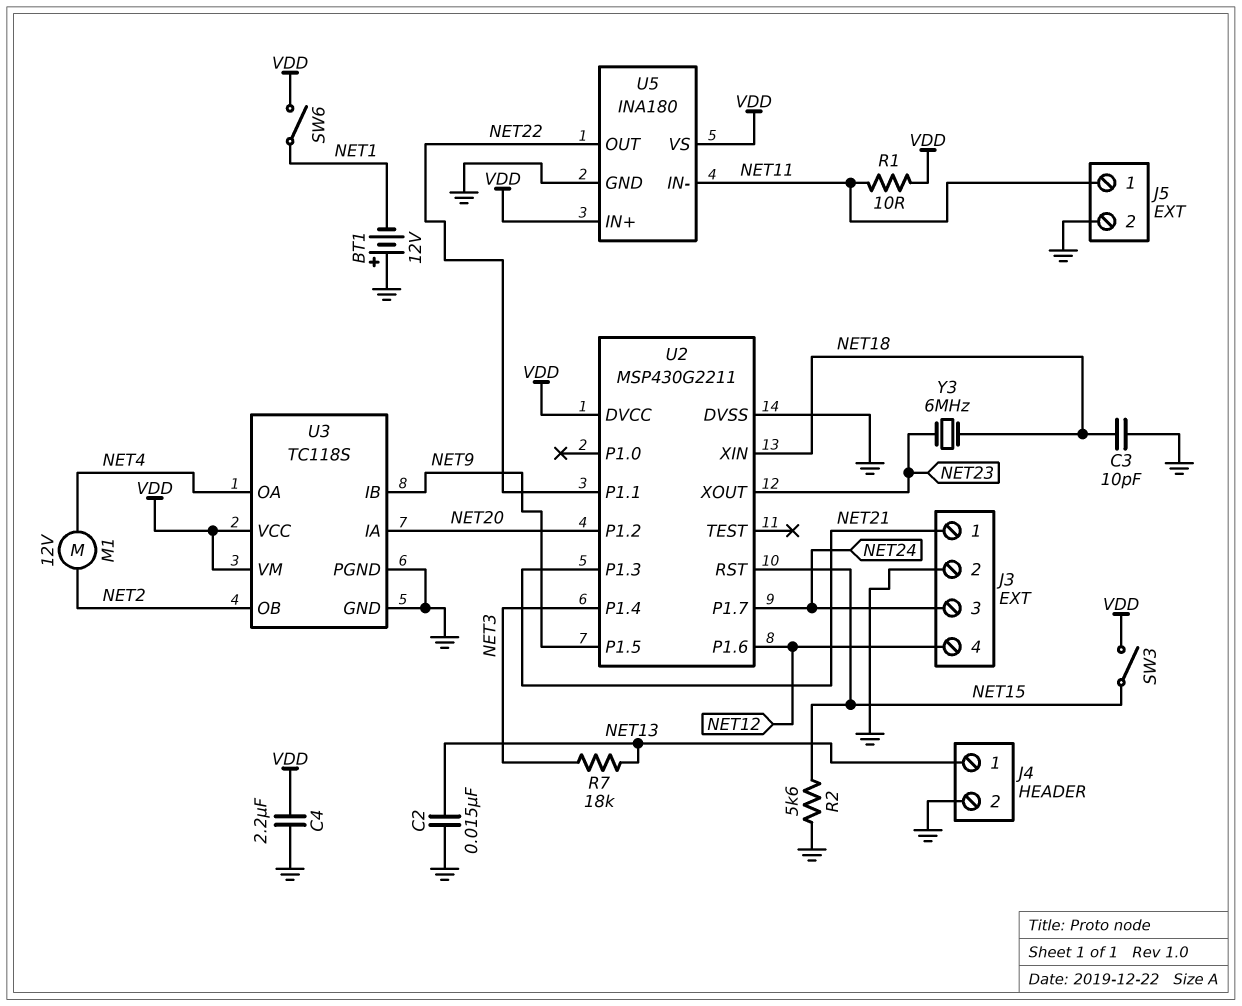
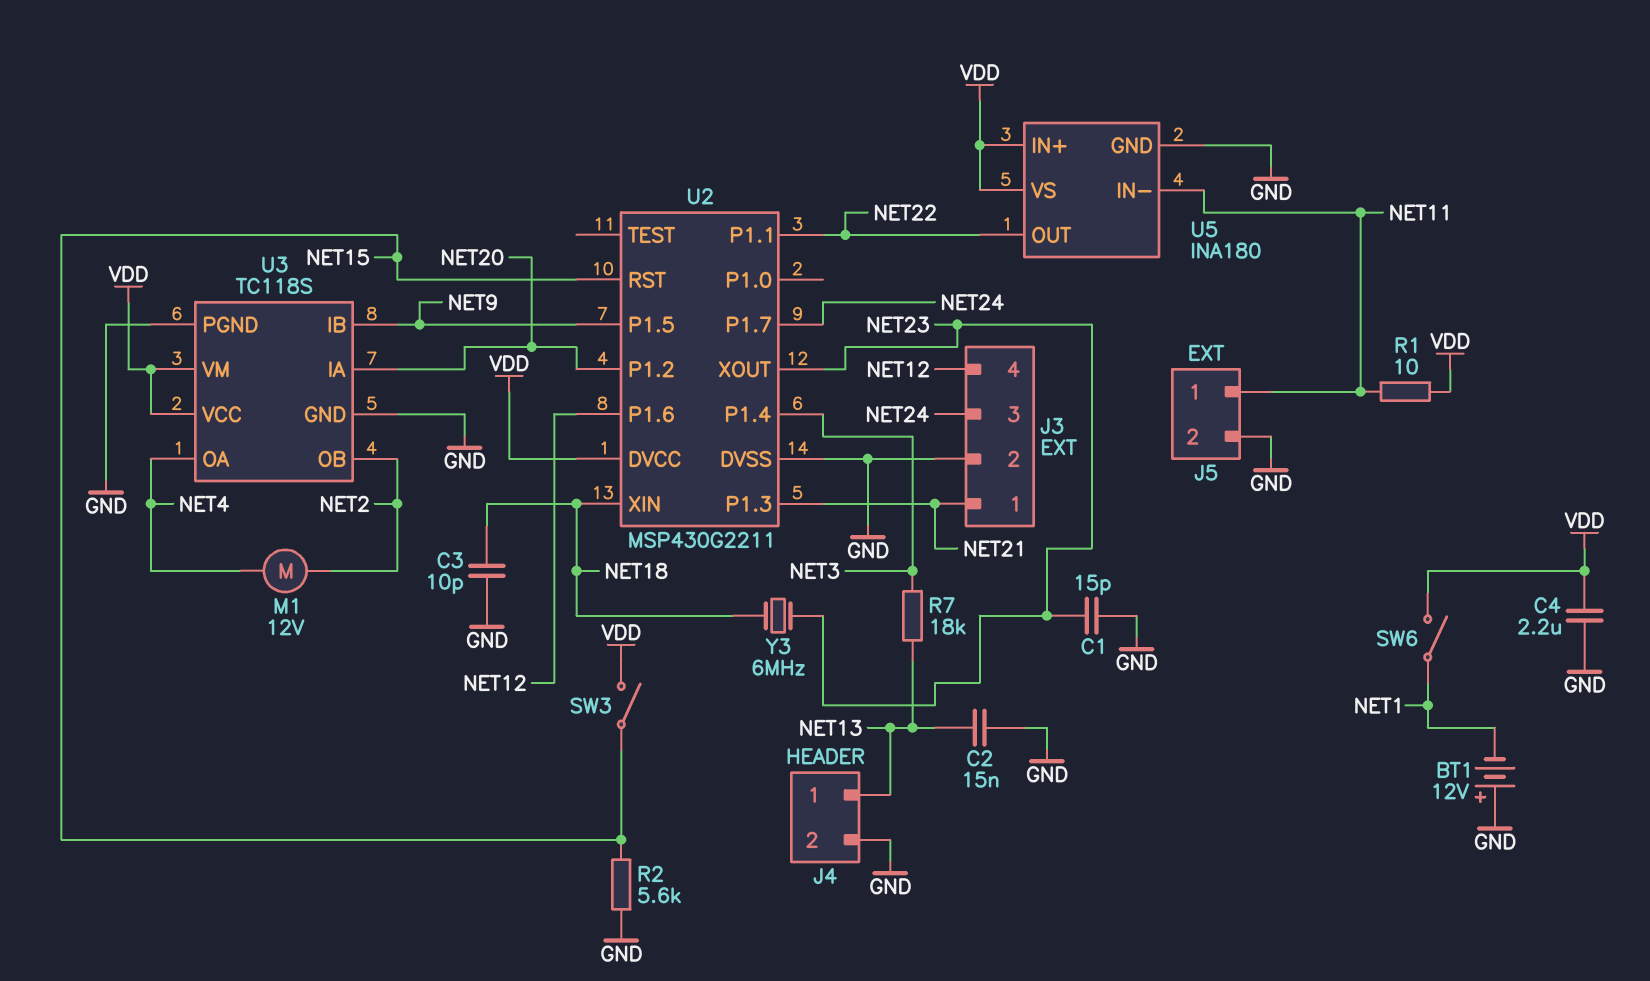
C1: none -> 15pF (GND, NET23)

